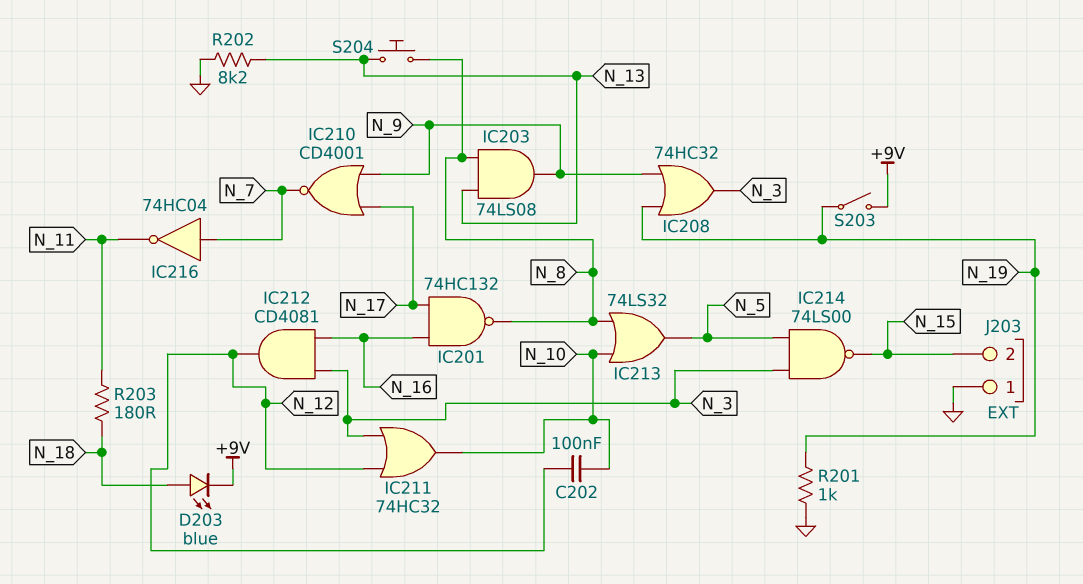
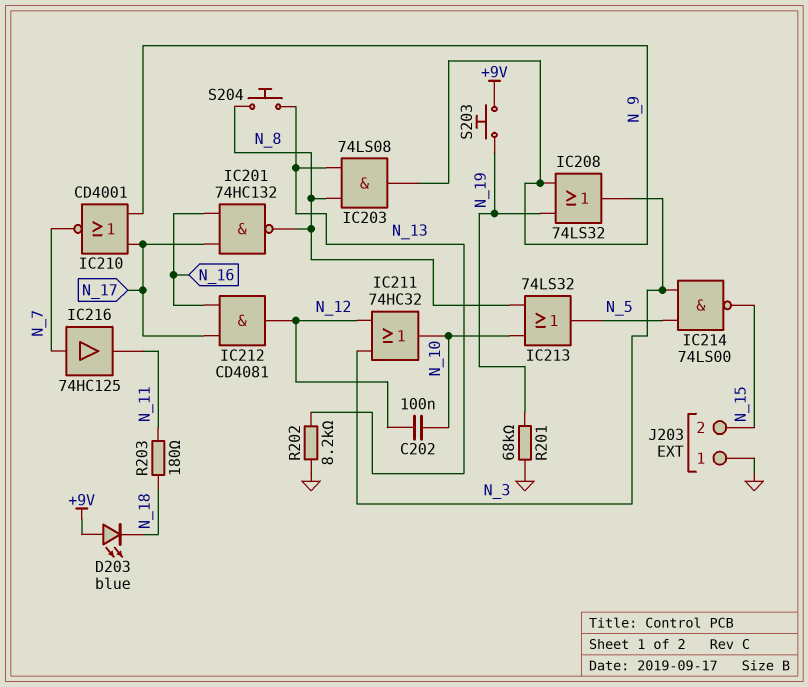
D203: LED blue (A N_18, K +9V) -> LED blue (A +9V, K N_18)
IC208: OR 74HC32 (in N_9, in N_19, out N_3) -> OR 74LS32 (in N_9, in N_19, out N_3)
IC212: AND CD4081 (in N_3, in N_16, out N_12) -> AND CD4081 (in N_16, in N_17, out N_12)
IC216: NOT 74HC04 (in N_7, out N_11) -> buffer 74HC125 (in N_7, out N_11)
R201: 1k (GND, N_19) -> 68k (GND, N_19)
S203: switch (+9V, N_19) -> button (+9V, N_19)

